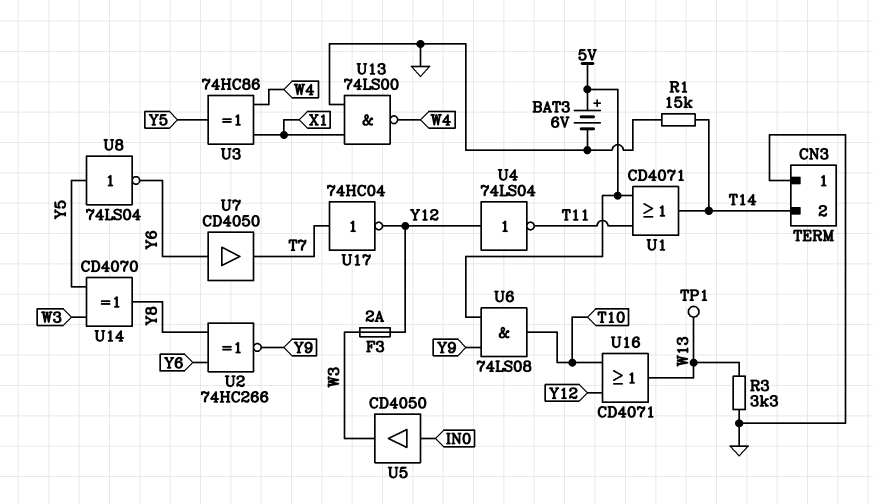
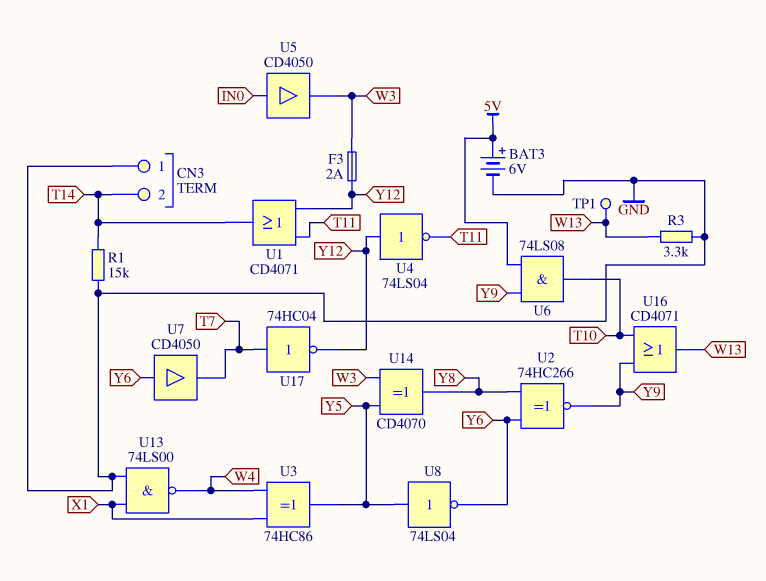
U1: OR CD4071 (in 5V, in T11, out T14) -> OR CD4071 (in T11, in Y12, out T14)
U16: OR CD4071 (in T10, in Y12, out W13) -> OR CD4071 (in T10, in Y9, out W13)

